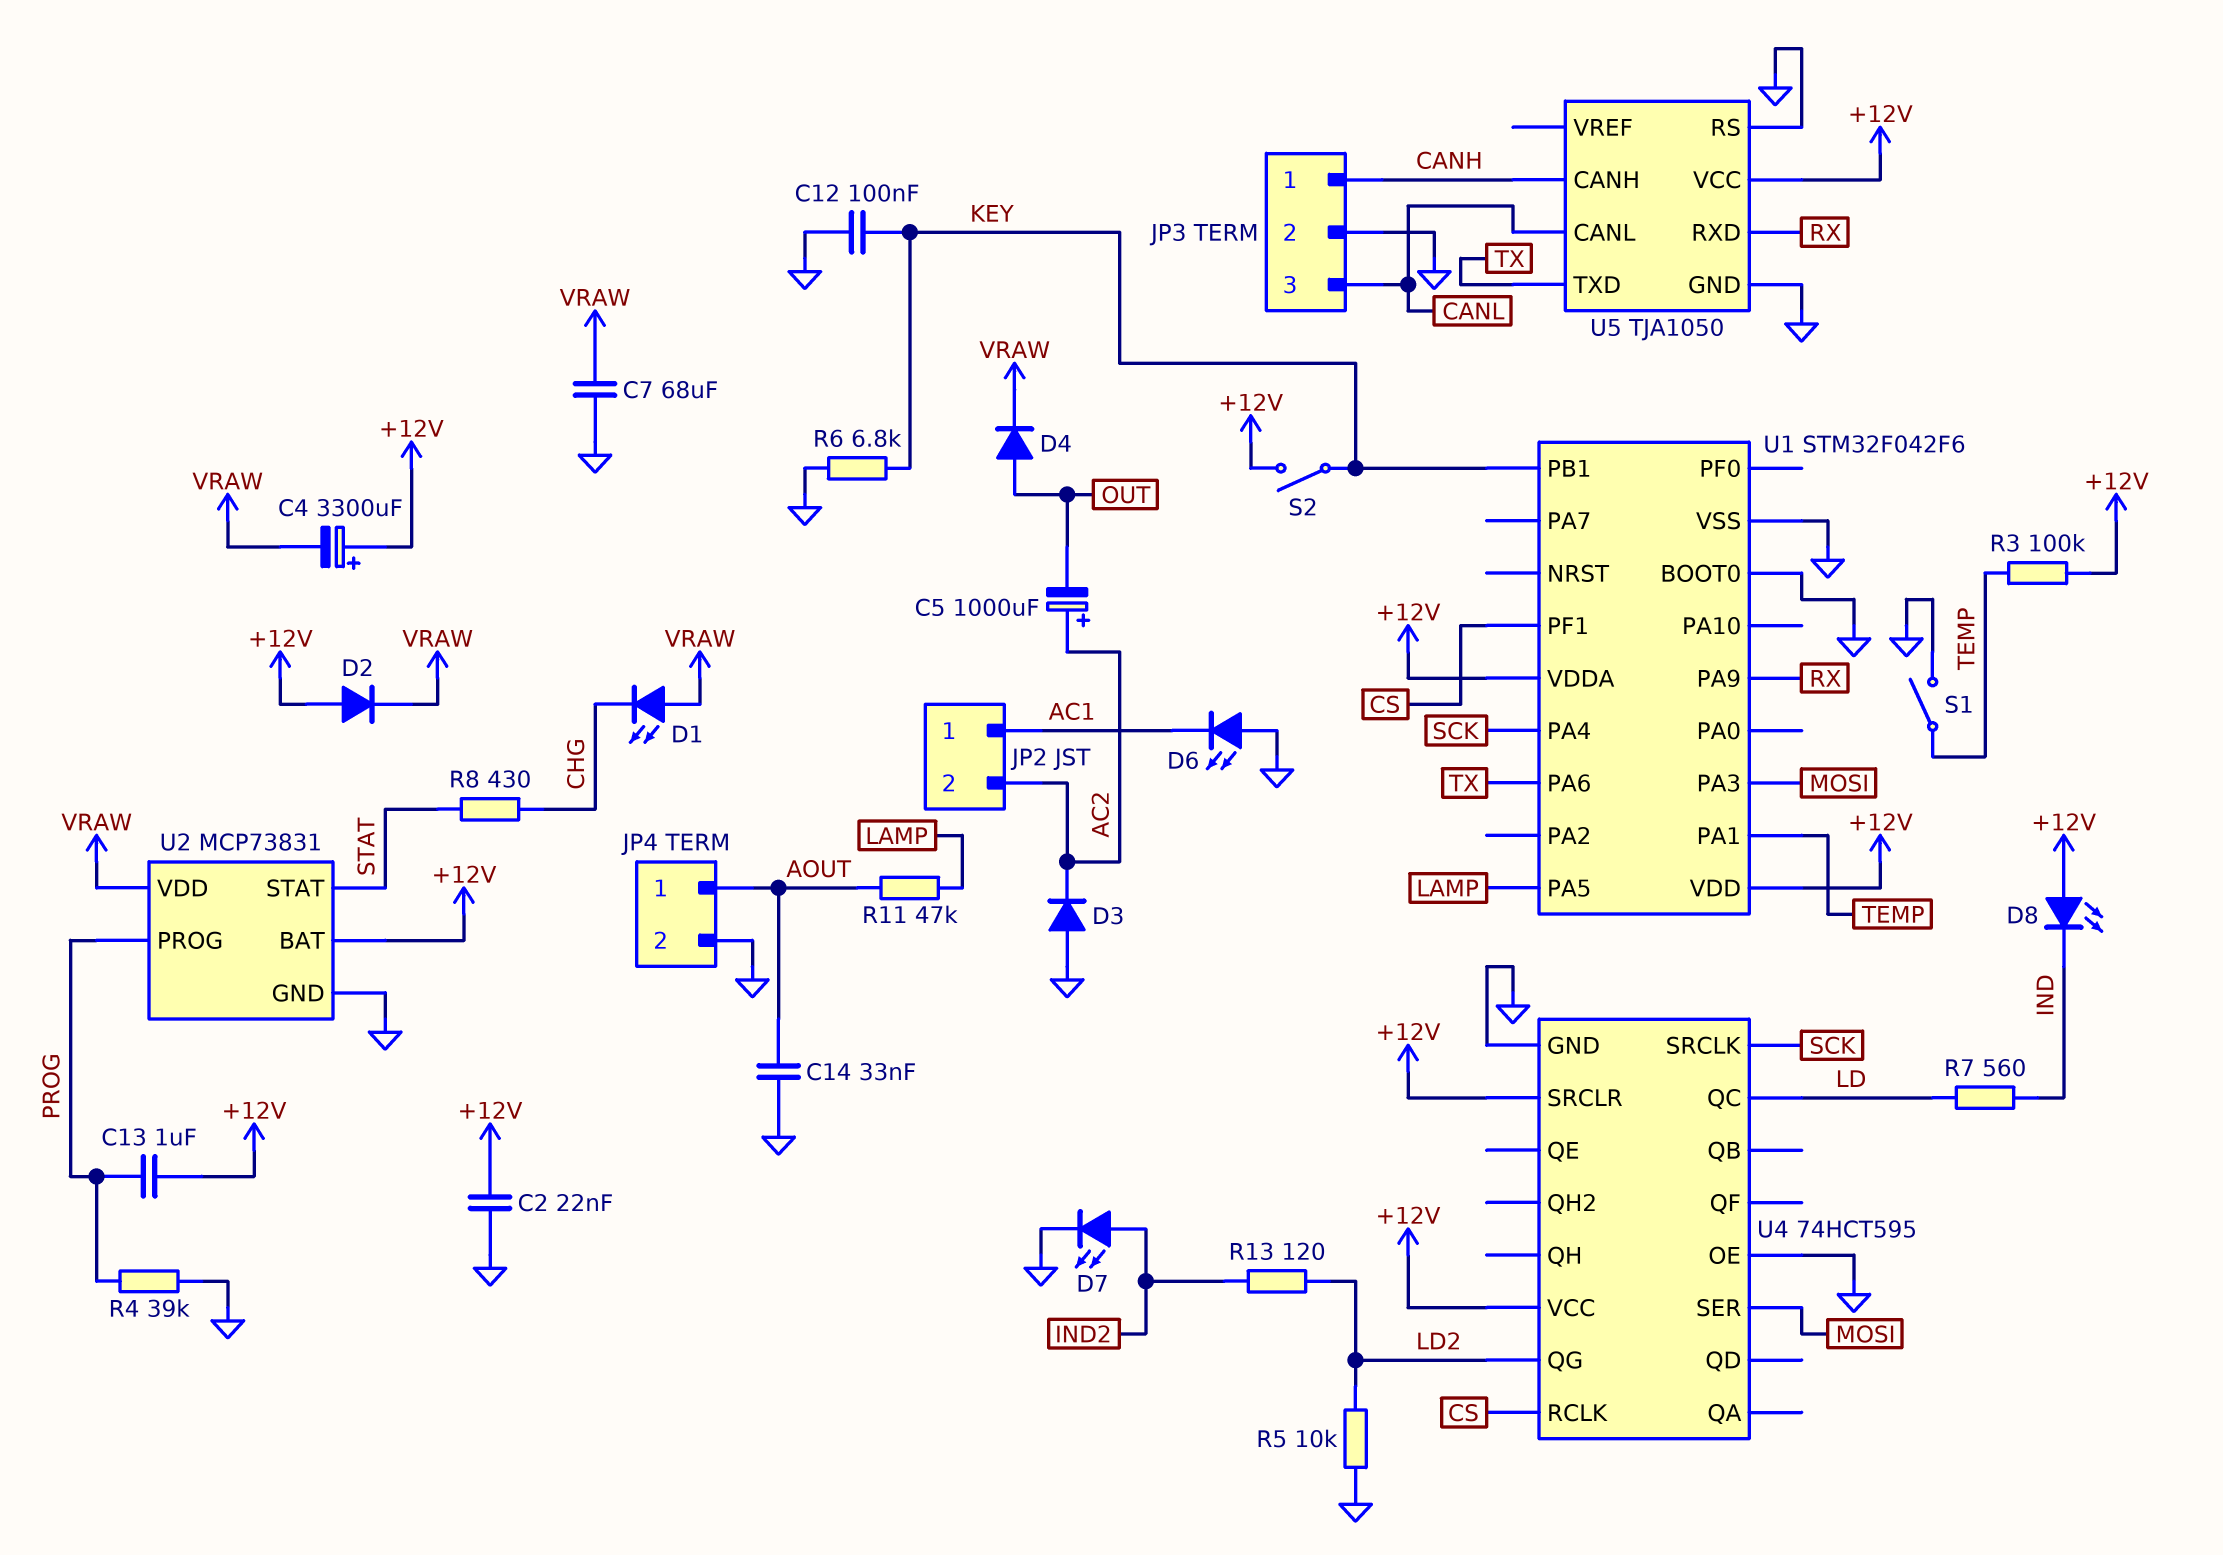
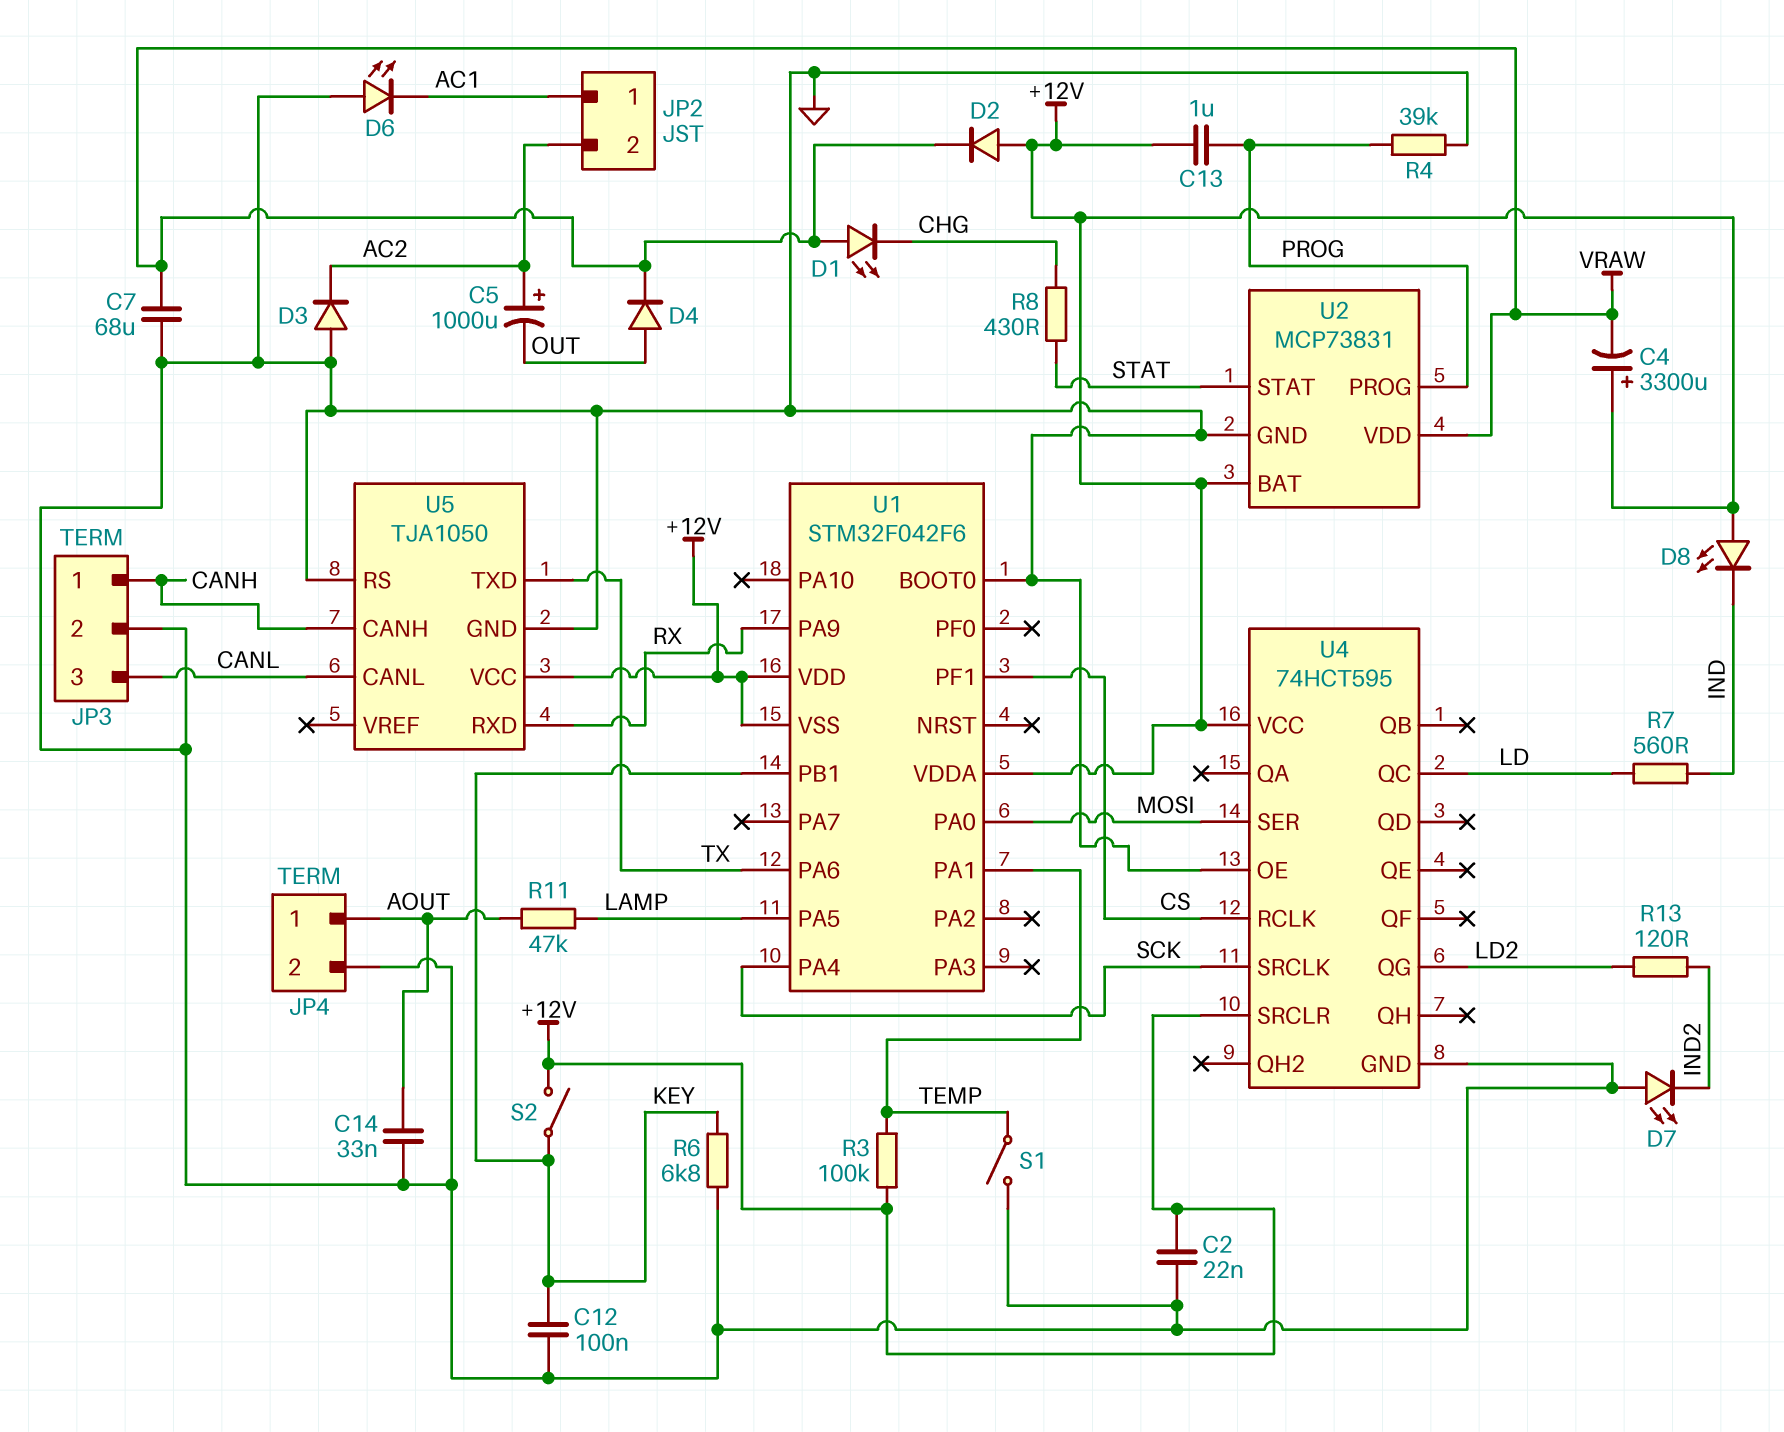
D7: LED (A IND2, K GND) -> LED (A GND, K IND2)
R5: 10k (GND, LD2) -> none
U1 pin PA0: none -> MOSI
U1 pin PA3: MOSI -> none
U1 pin VSS: GND -> +12V

